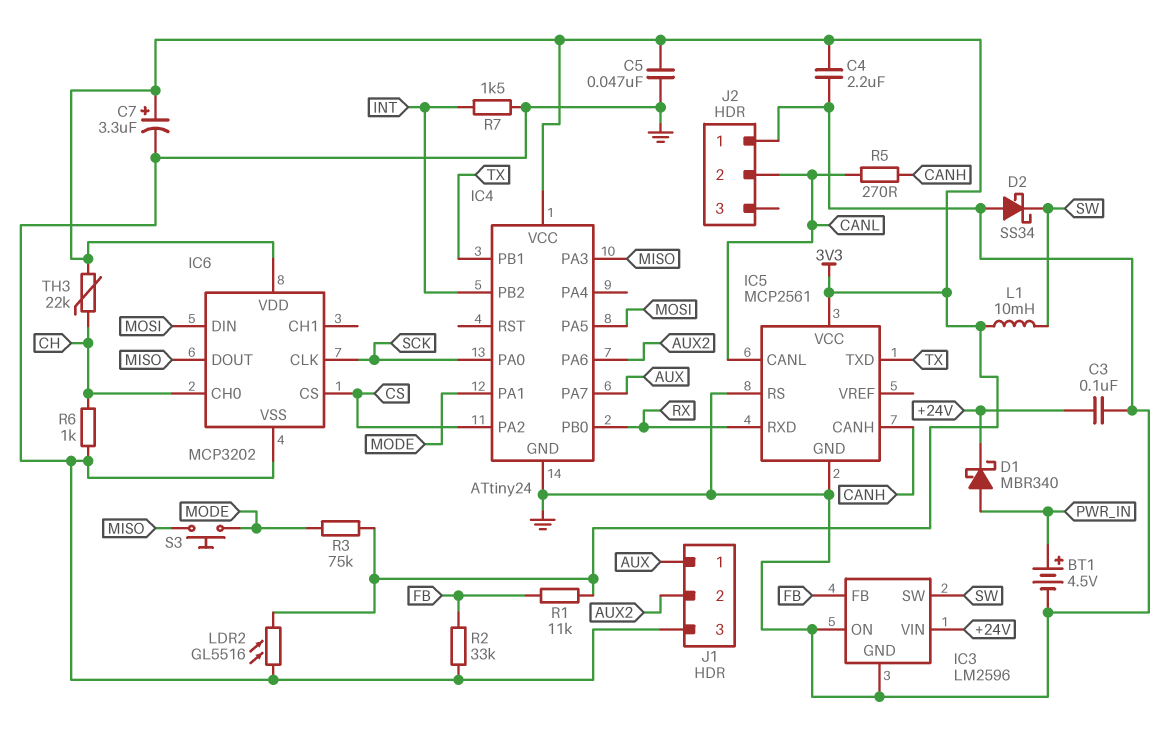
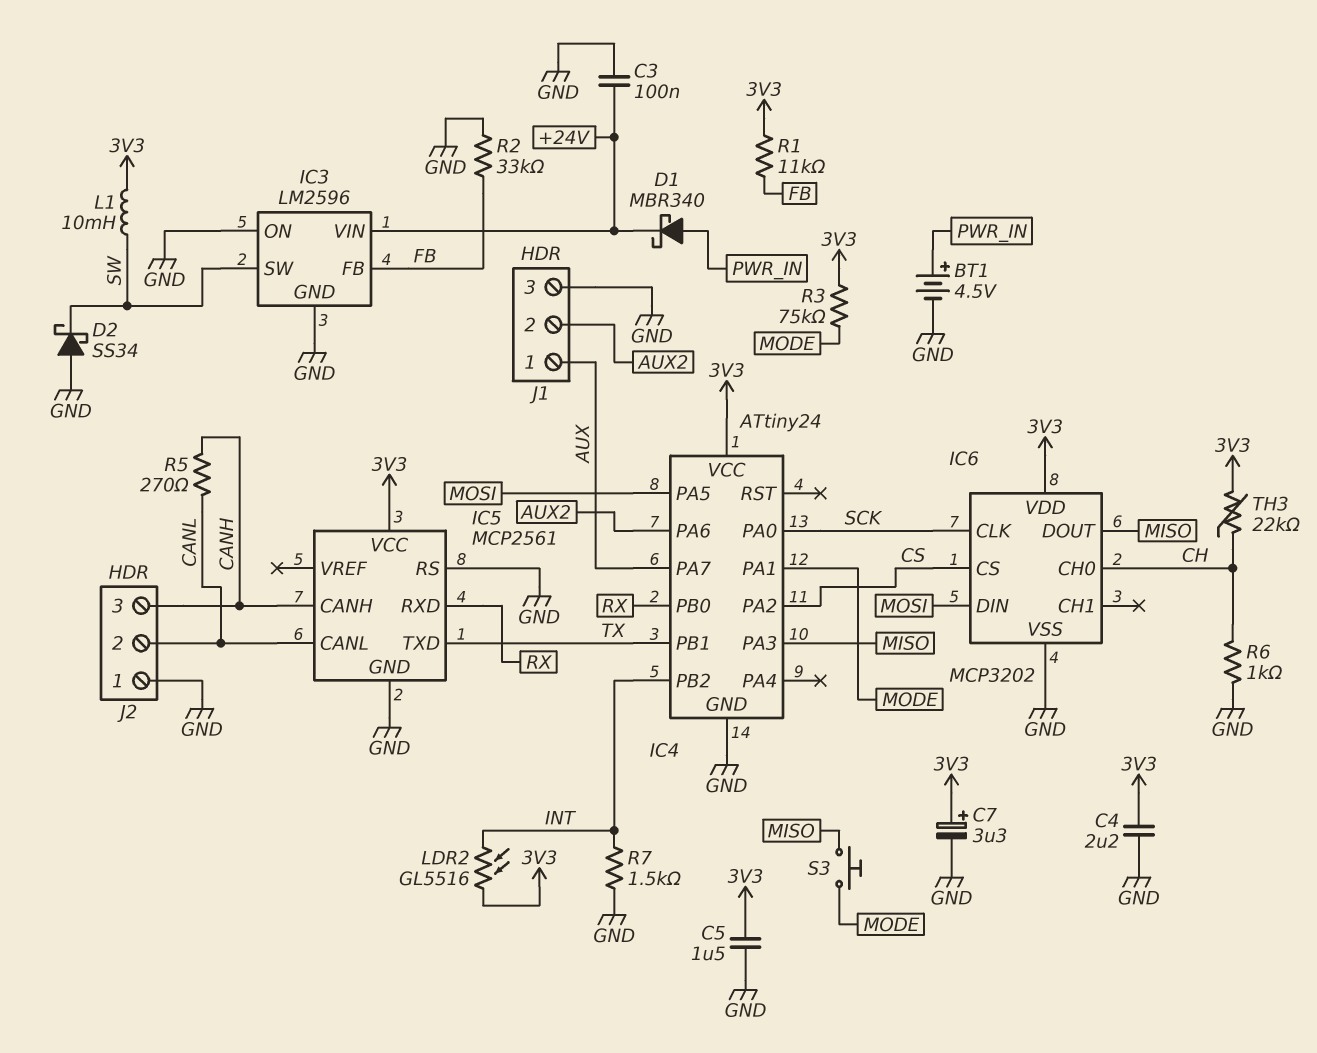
C5: 47nF (3V3, GND) -> 1.5uF (3V3, GND)
J2 pin 3: none -> CANH
LDR2: GL5516 (3V3, GND) -> GL5516 (3V3, INT)

